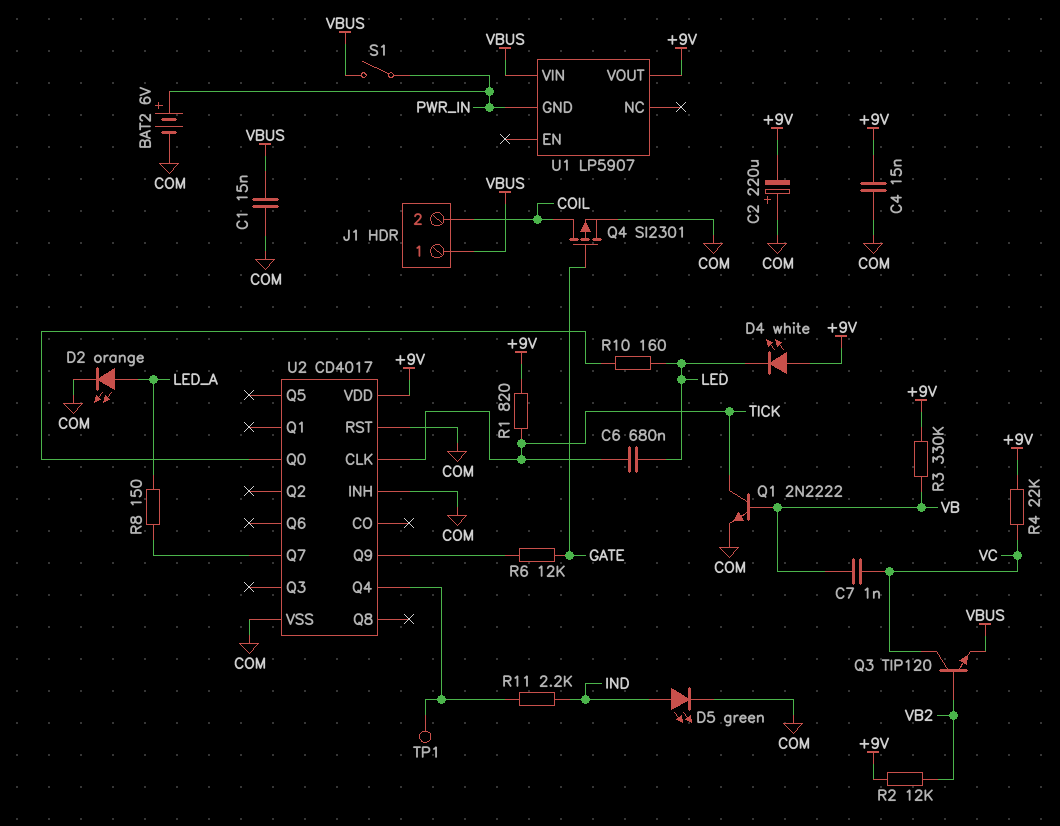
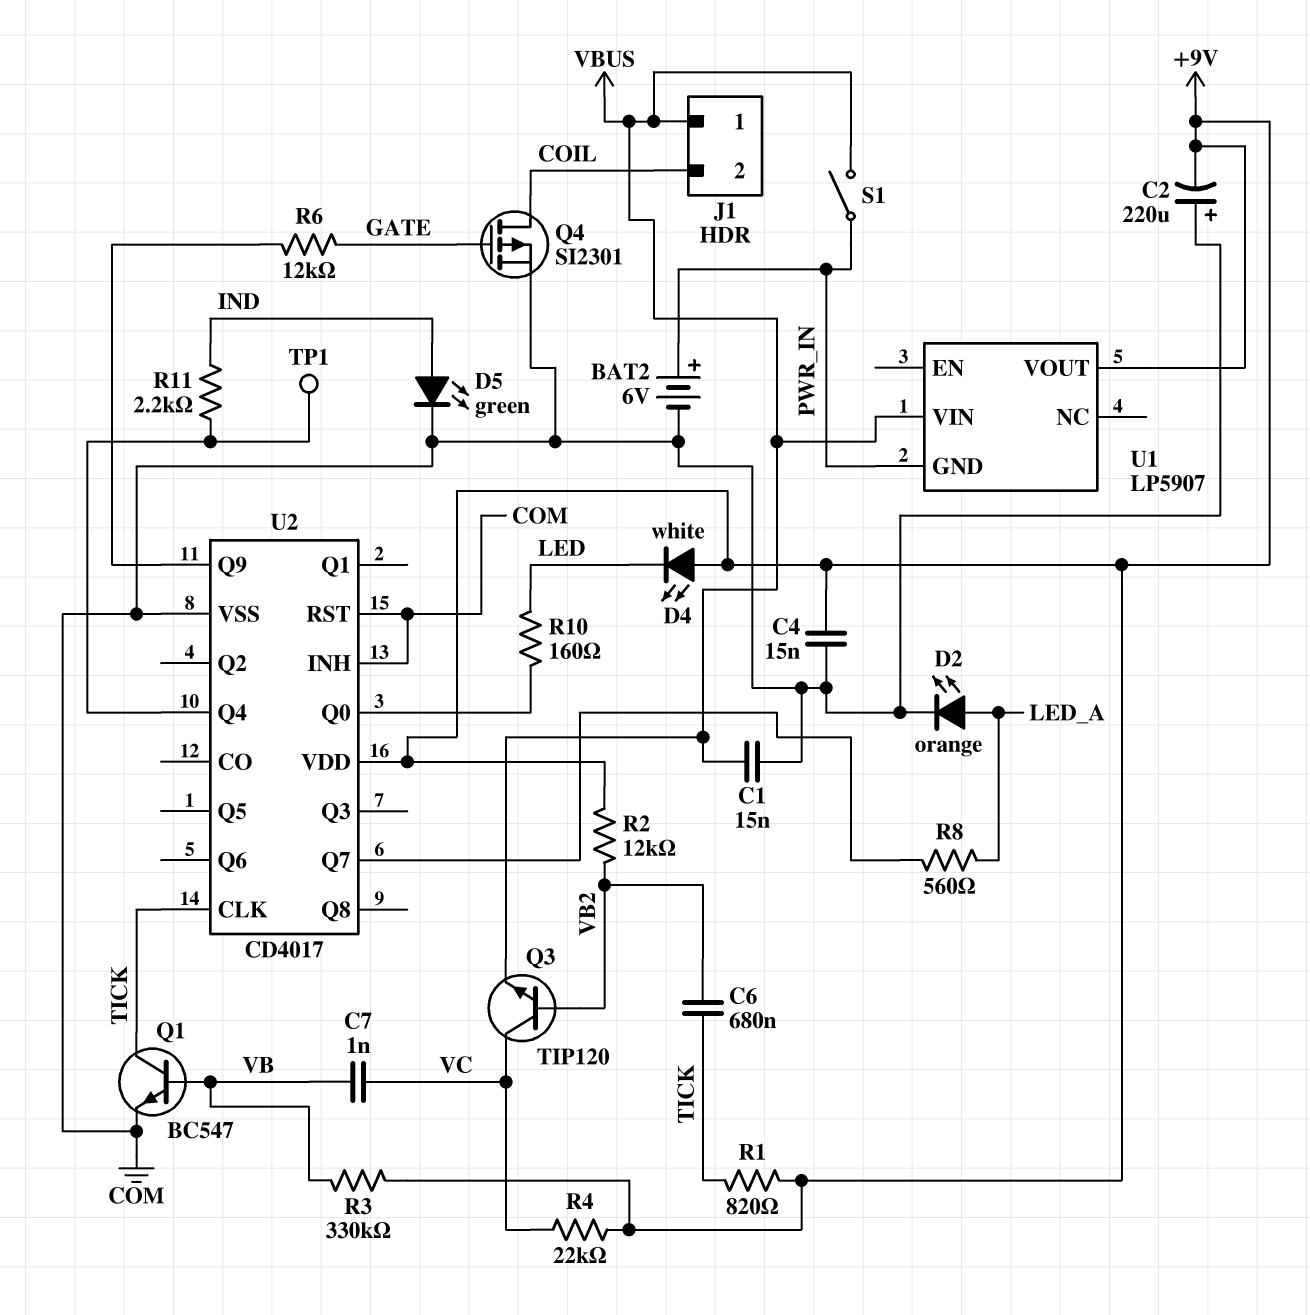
C6: 680nF (LED, TICK) -> 680nF (TICK, VB2)
Q1: NPN 2N2222 (B VB, C TICK, E COM) -> NPN BC547 (B VB, C TICK, E COM)
R8: 150 (LED_A, U2/Q7) -> 560 (LED_A, U2/Q7)

